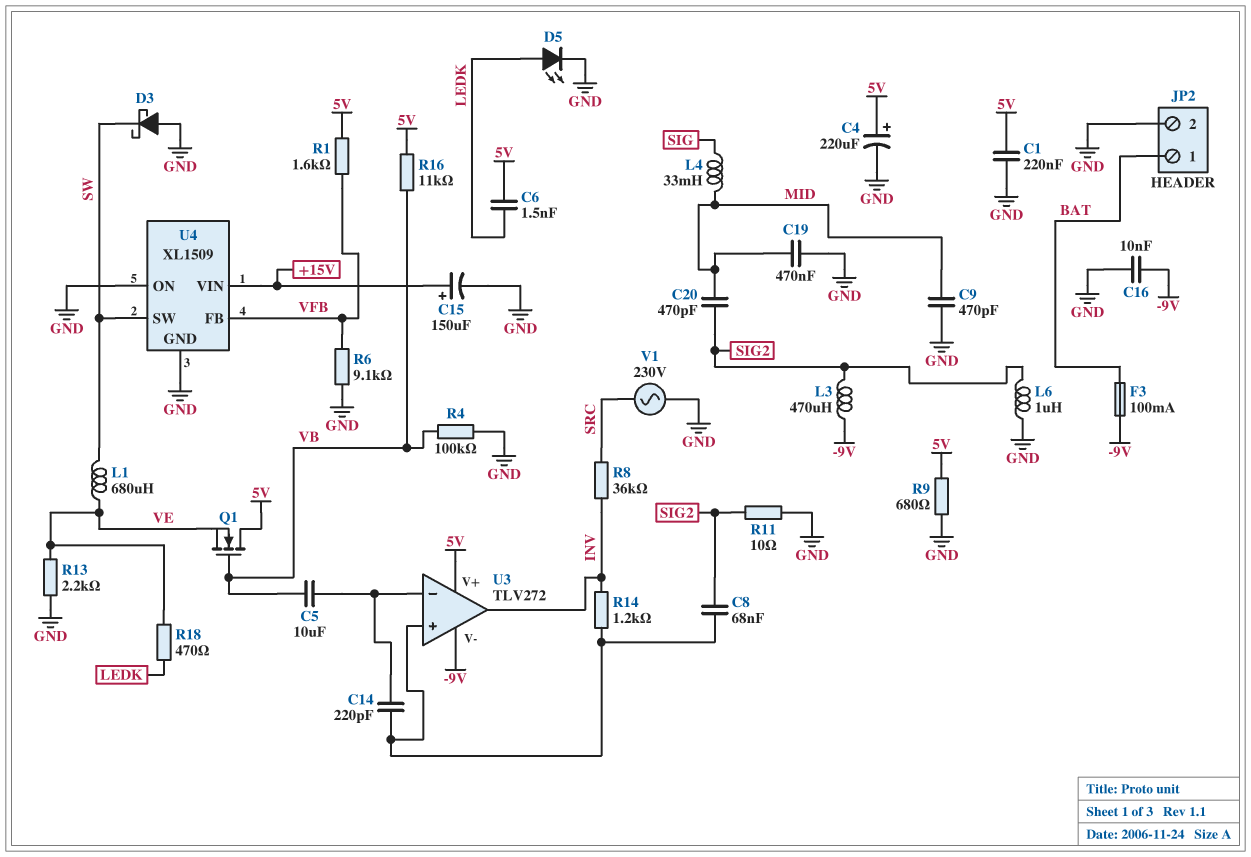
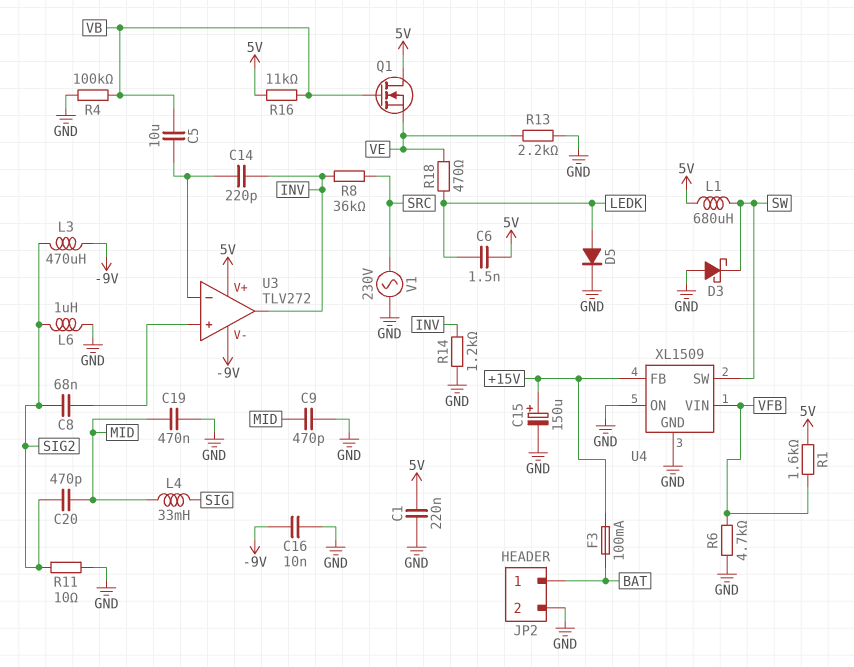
C4: 220uF (plus 5V, minus GND) -> none
C14: 220pF (U3/in+, U3/in-) -> 220pF (INV, U3/in-)
D5: LED (A LEDK, K GND) -> diode (A LEDK, K GND)
F3: 100mA (-9V, BAT) -> 100mA (+15V, BAT)
L1: 680uH (SW, VE) -> 680uH (5V, SW)
R6: 9.1k (GND, VFB) -> 4.7k (GND, VFB)
R9: 680 (5V, GND) -> none
R14: 1.2k (INV, U3/in+) -> 1.2k (GND, INV)
U4 pin FB: VFB -> +15V
U4 pin VIN: +15V -> VFB

